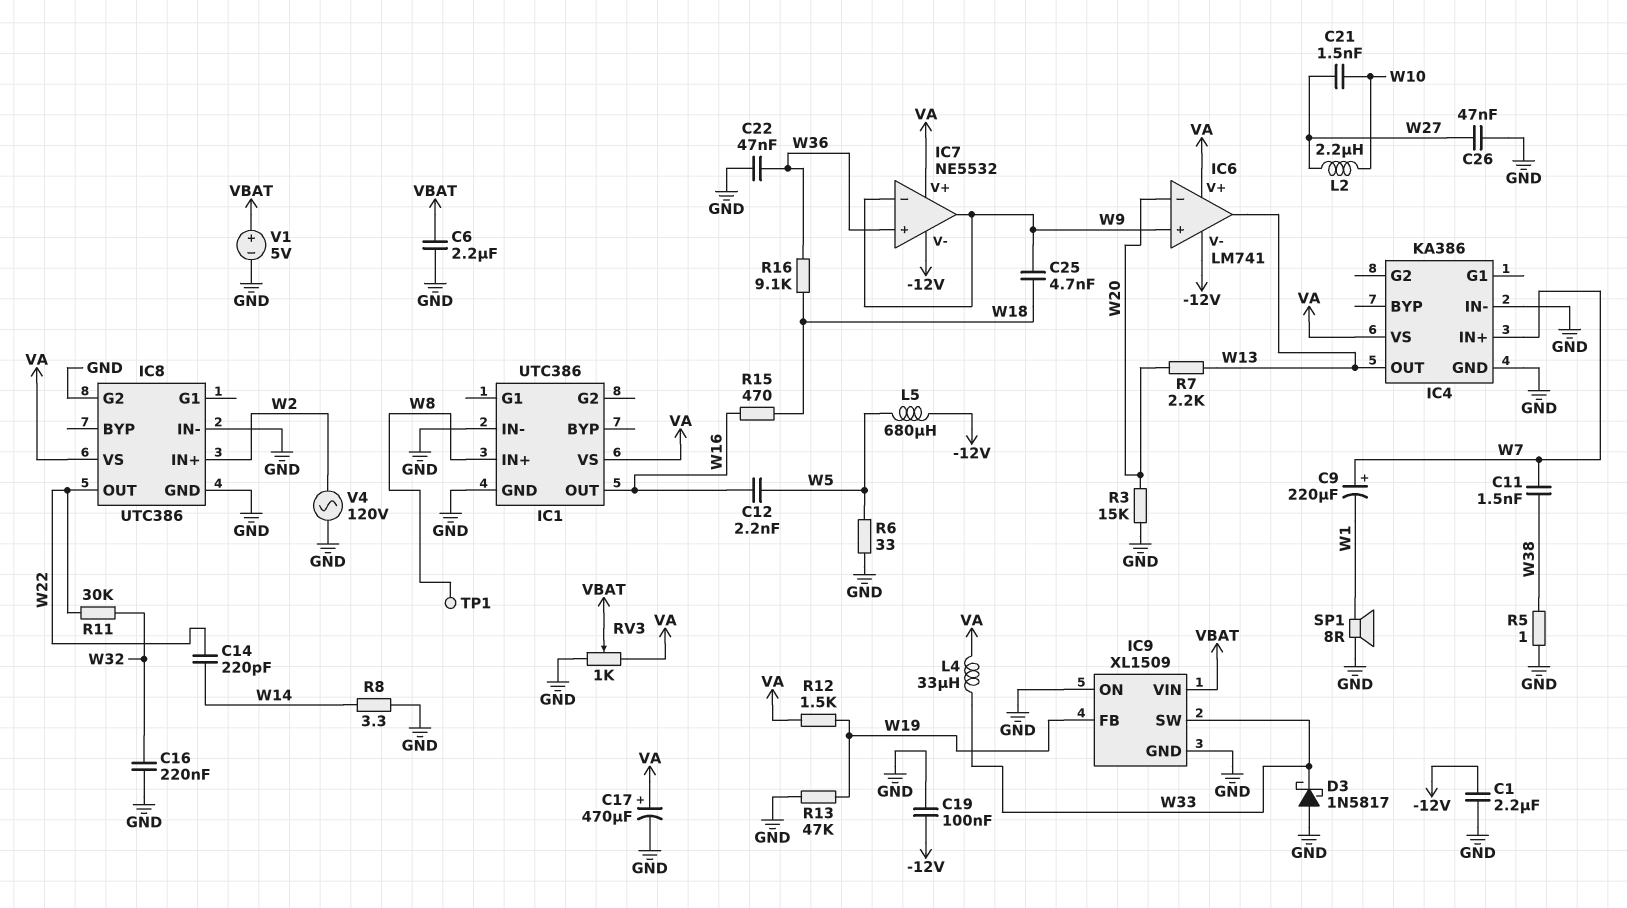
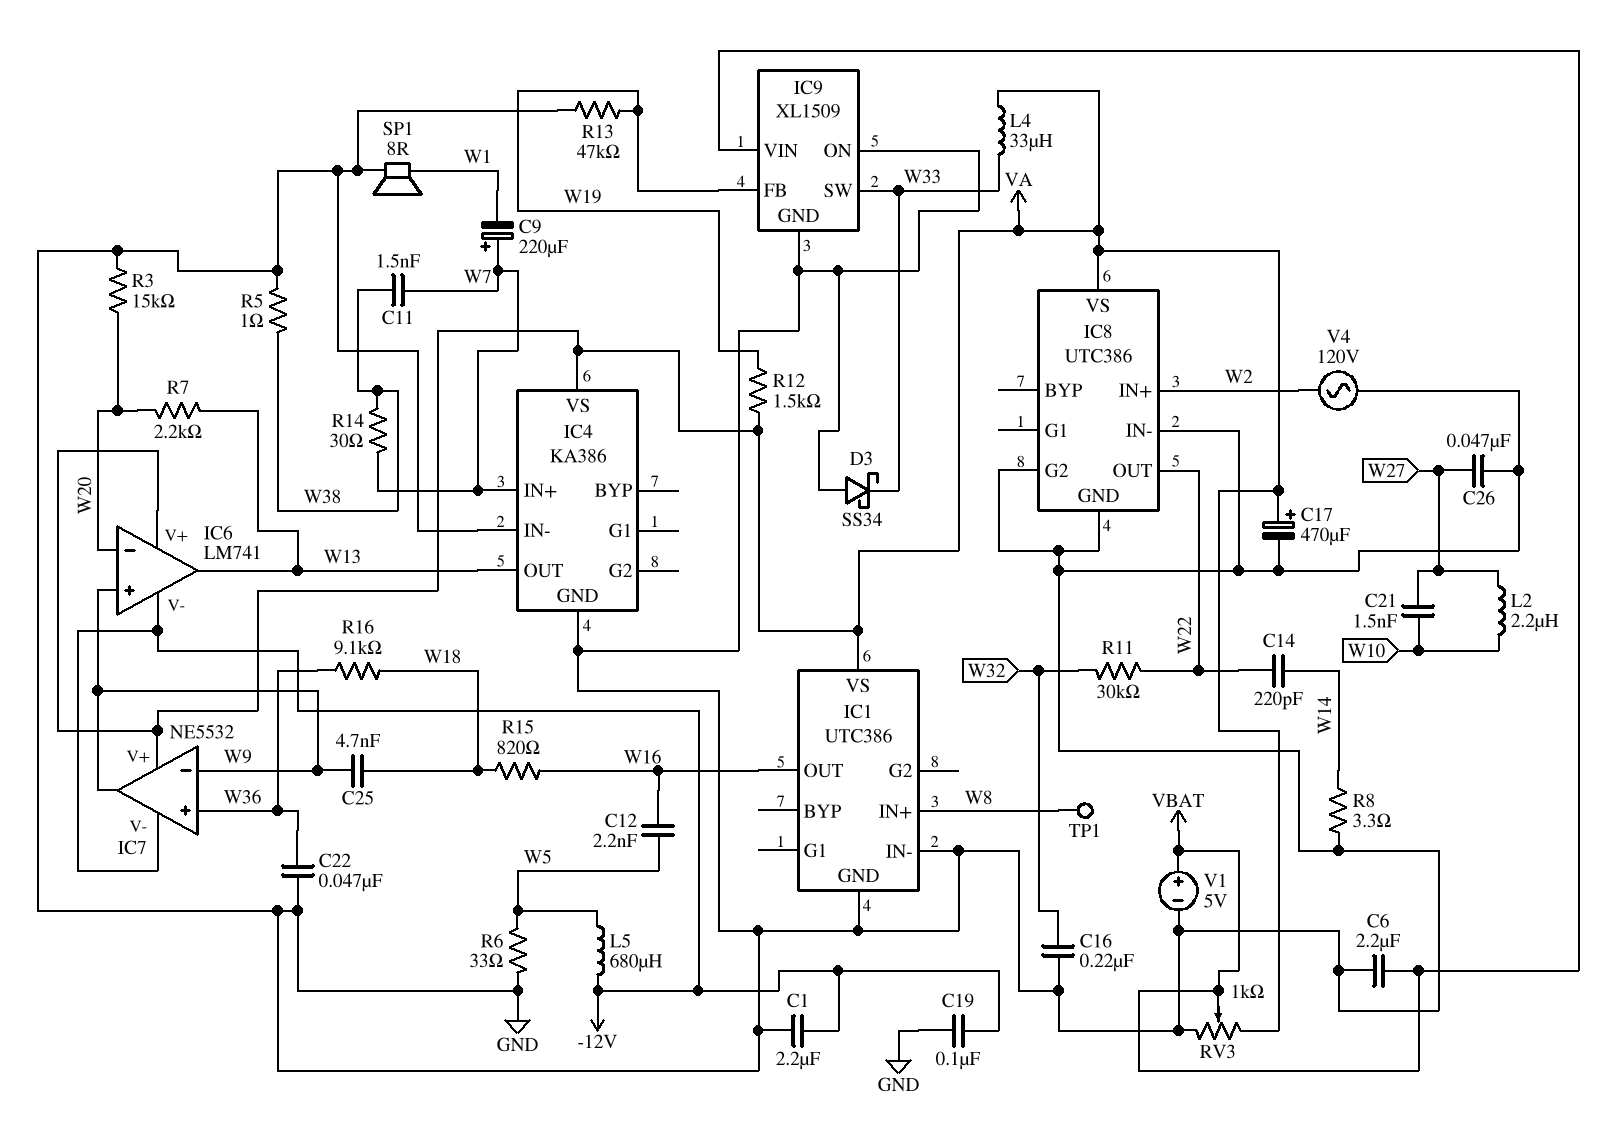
D3: schottky 1N5817 (A GND, K W33) -> schottky SS34 (A GND, K W33)
R14: none -> 30 (W7, W38)
R15: 470 (W16, W18) -> 820 (W16, W18)

